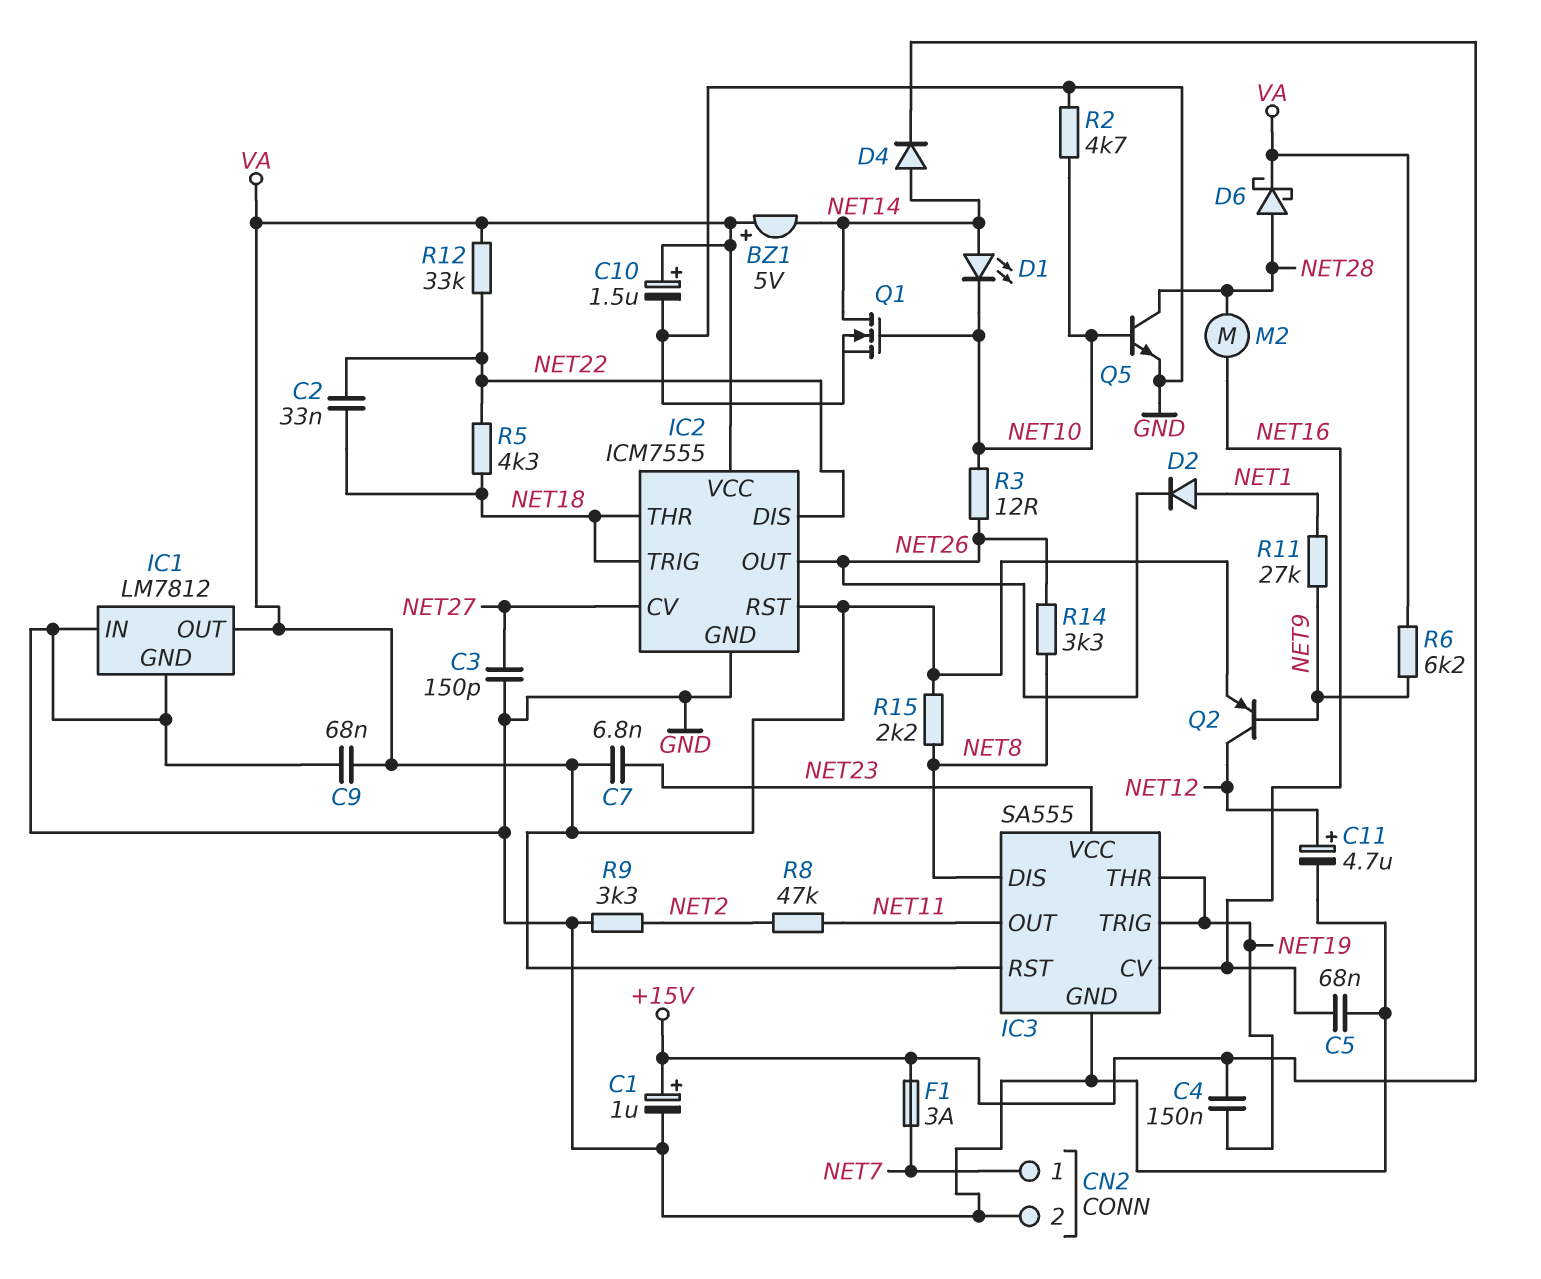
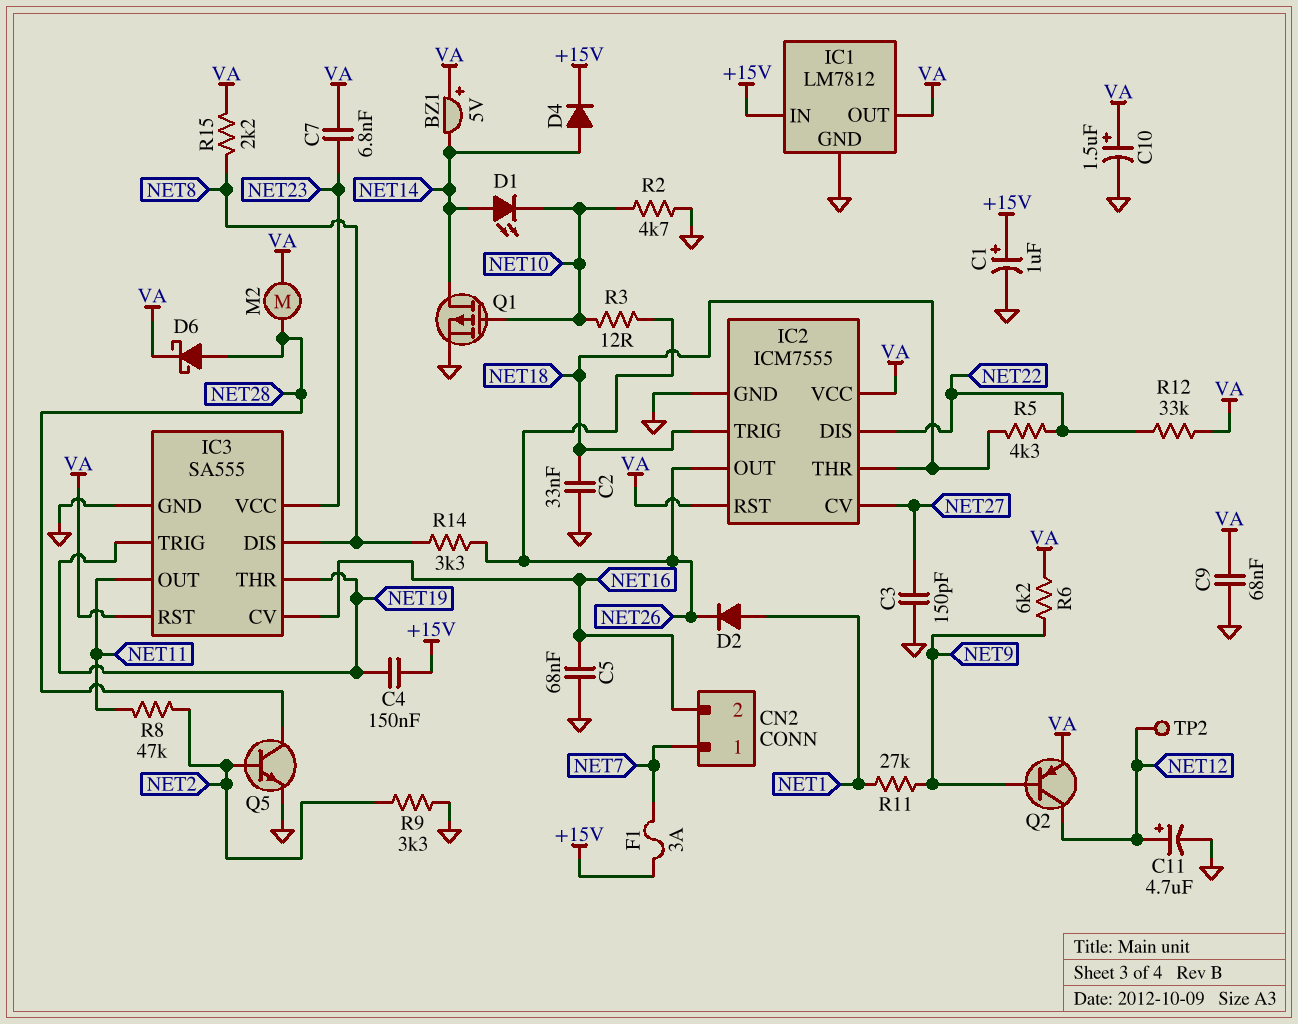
C2: 33nF (NET18, NET22) -> 33nF (GND, NET18)
CN2 pin 2: GND -> NET16
IC1 pin IN: GND -> +15V
M2: motor (NET16, NET28) -> motor (NET28, VA)
Q1: NMOS (G NET10, D NET14, S GND) -> PMOS (G NET10, D NET14, S GND)
Q5: NPN (B NET10, C NET28, E GND) -> NPN (B NET2, C NET28, E GND)
TP2: none -> test point (NET12)

